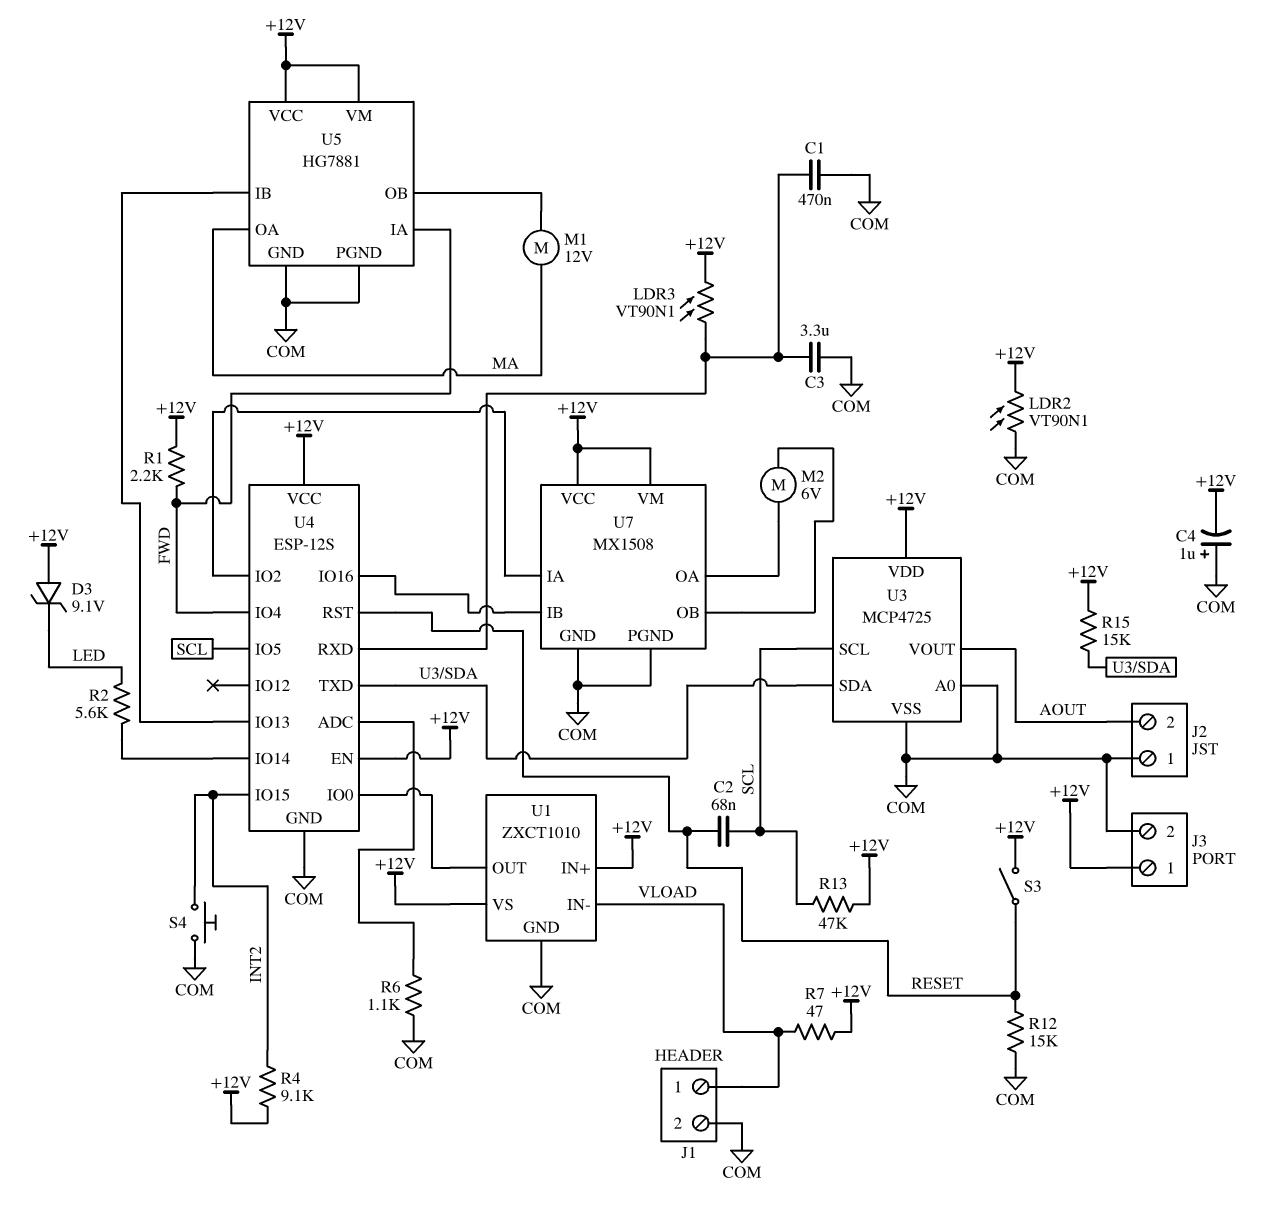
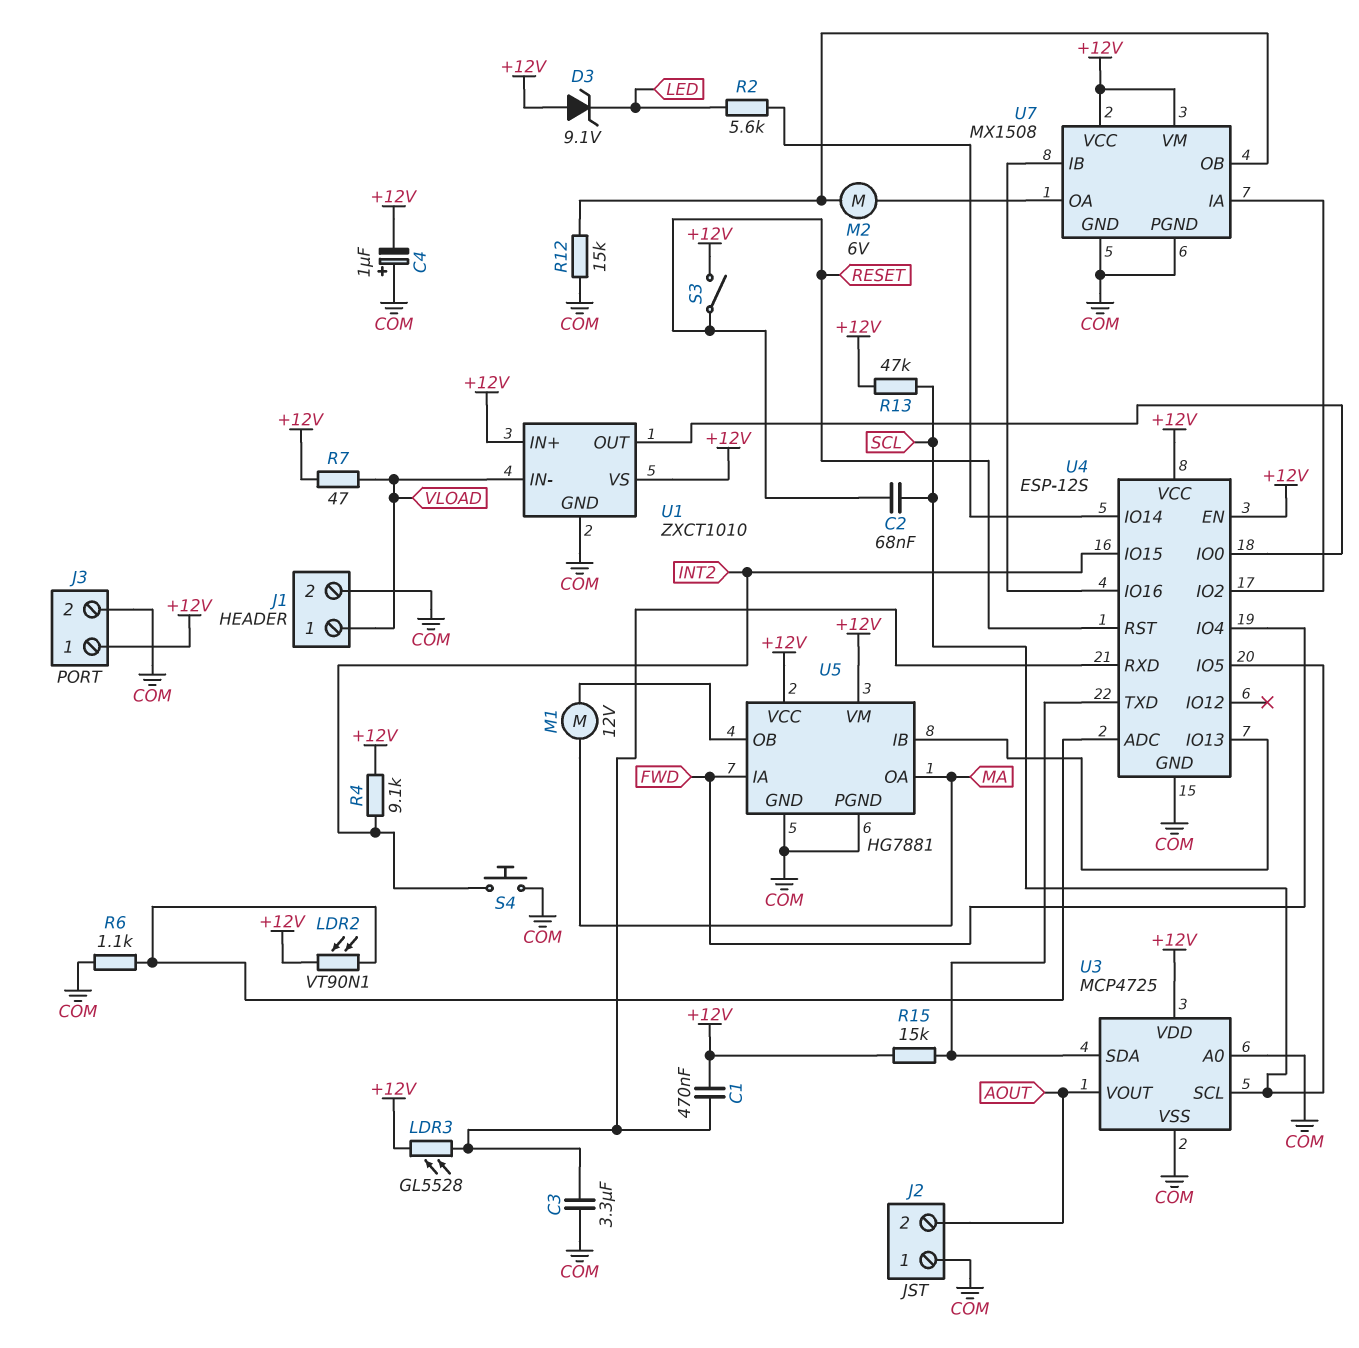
C1: 470nF (COM, U4/RXD) -> 470nF (+12V, U4/RXD)
LDR2: VT90N1 (+12V, COM) -> VT90N1 (+12V, U4/ADC)
LDR3: VT90N1 (+12V, U4/RXD) -> GL5528 (+12V, U4/RXD)
R1: 2.2k (+12V, FWD) -> none
R12: 15k (COM, RESET) -> 15k (COM, U7/OB)

